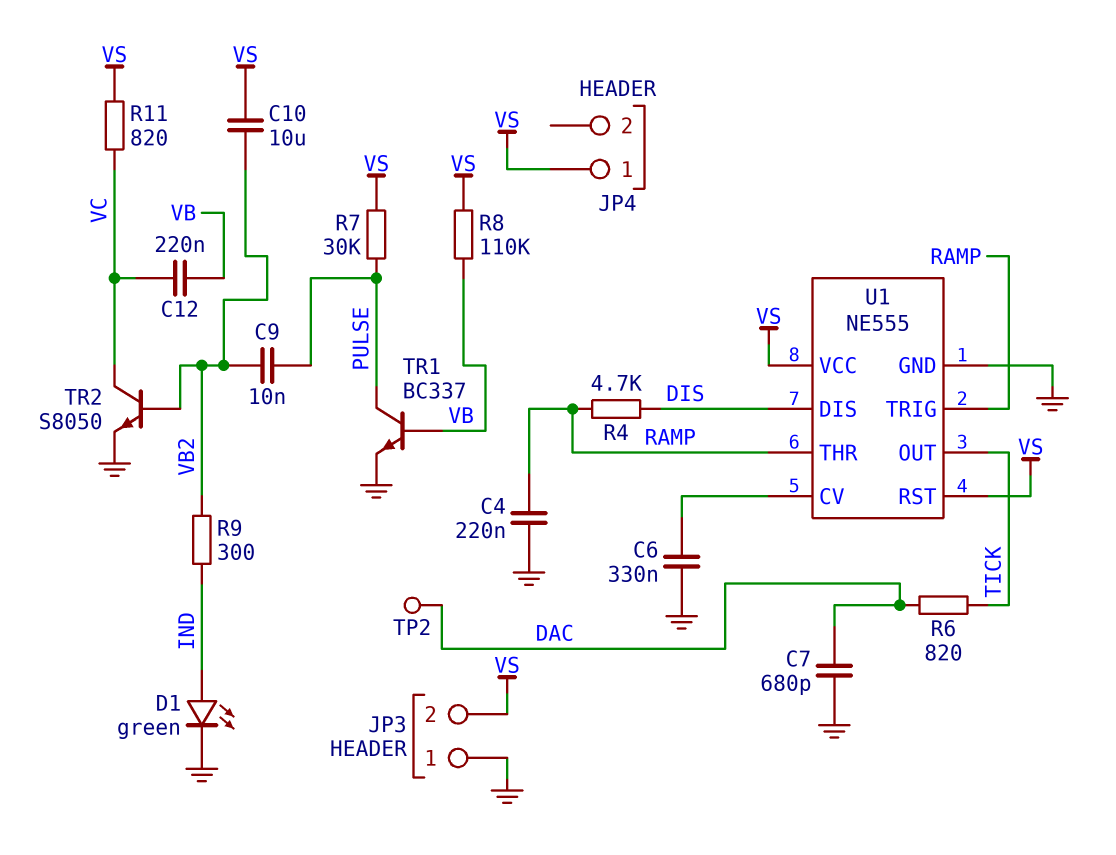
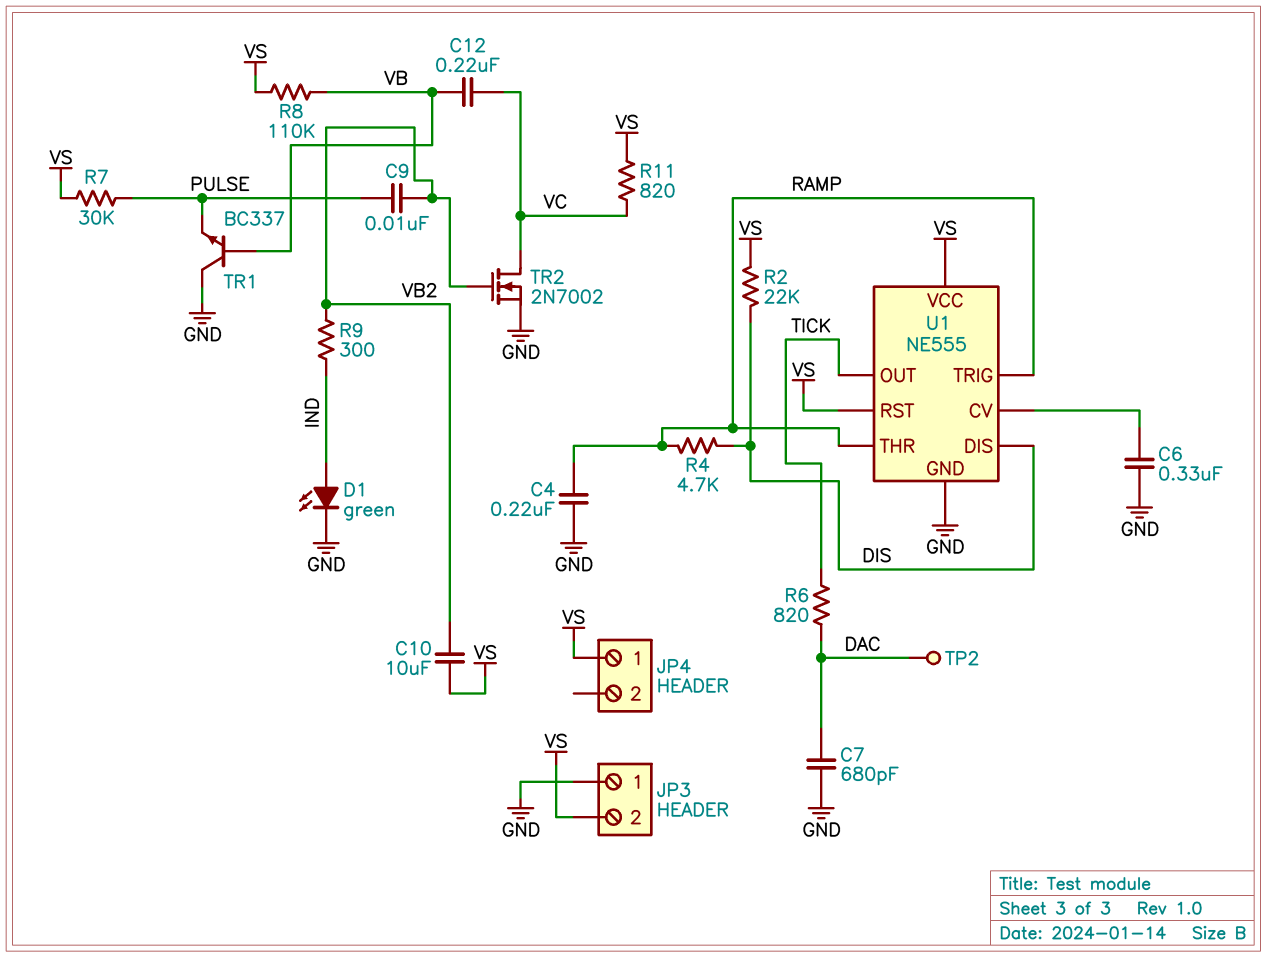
R2: none -> 22k (DIS, VS)
TR1: NPN BC337 (B VB, C PULSE, E GND) -> NPN BC337 (B VB, C GND, E PULSE)
TR2: NPN S8050 (B VB2, C VC, E GND) -> NMOS 2N7002 (G VB2, D VC, S GND)

